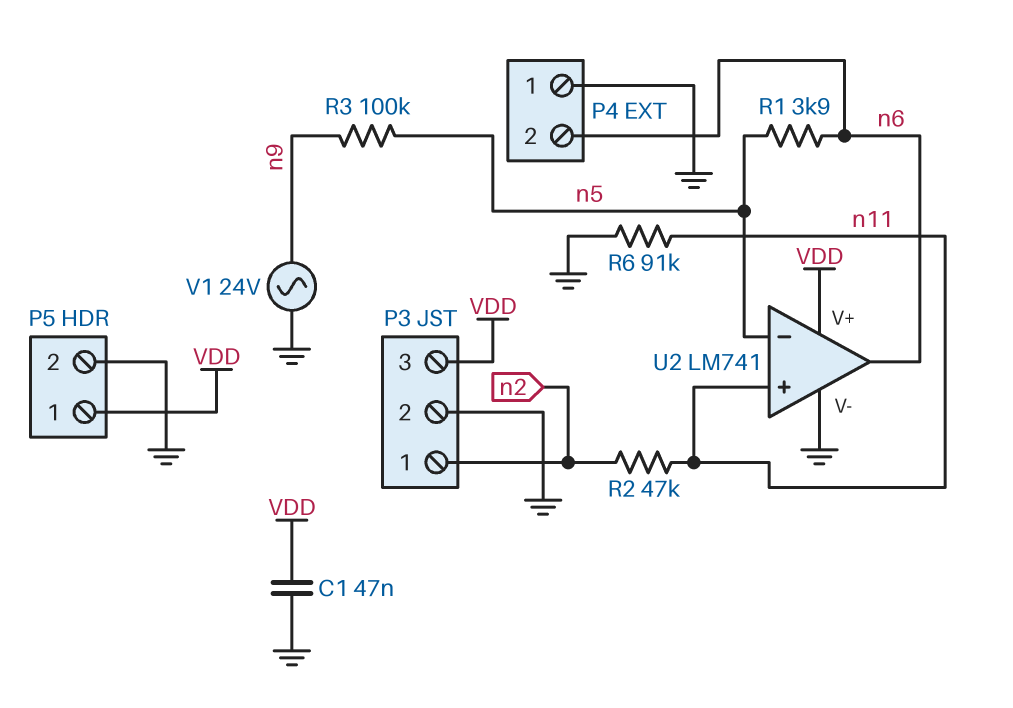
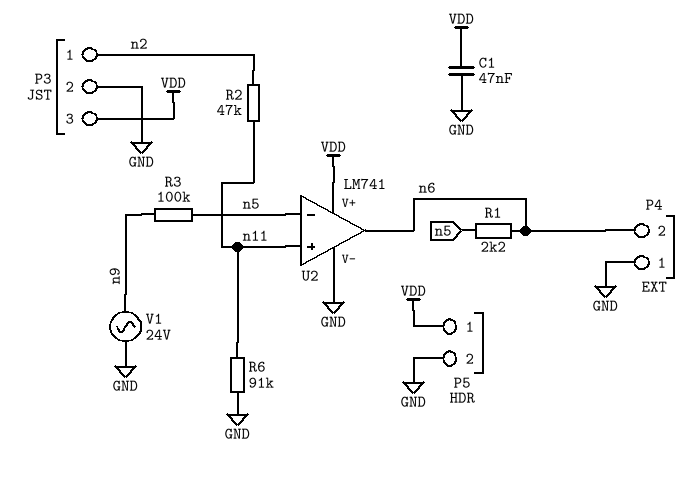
R1: 3.9k (n5, n6) -> 2.2k (n5, n6)

